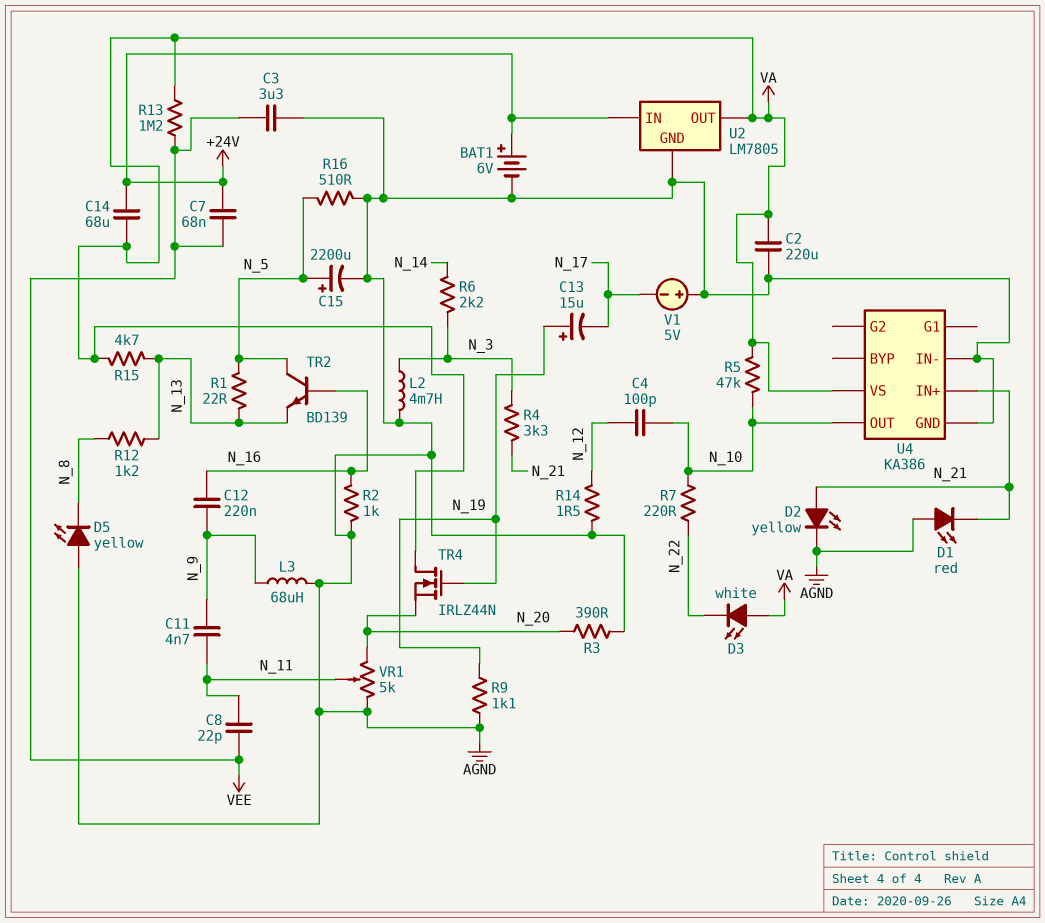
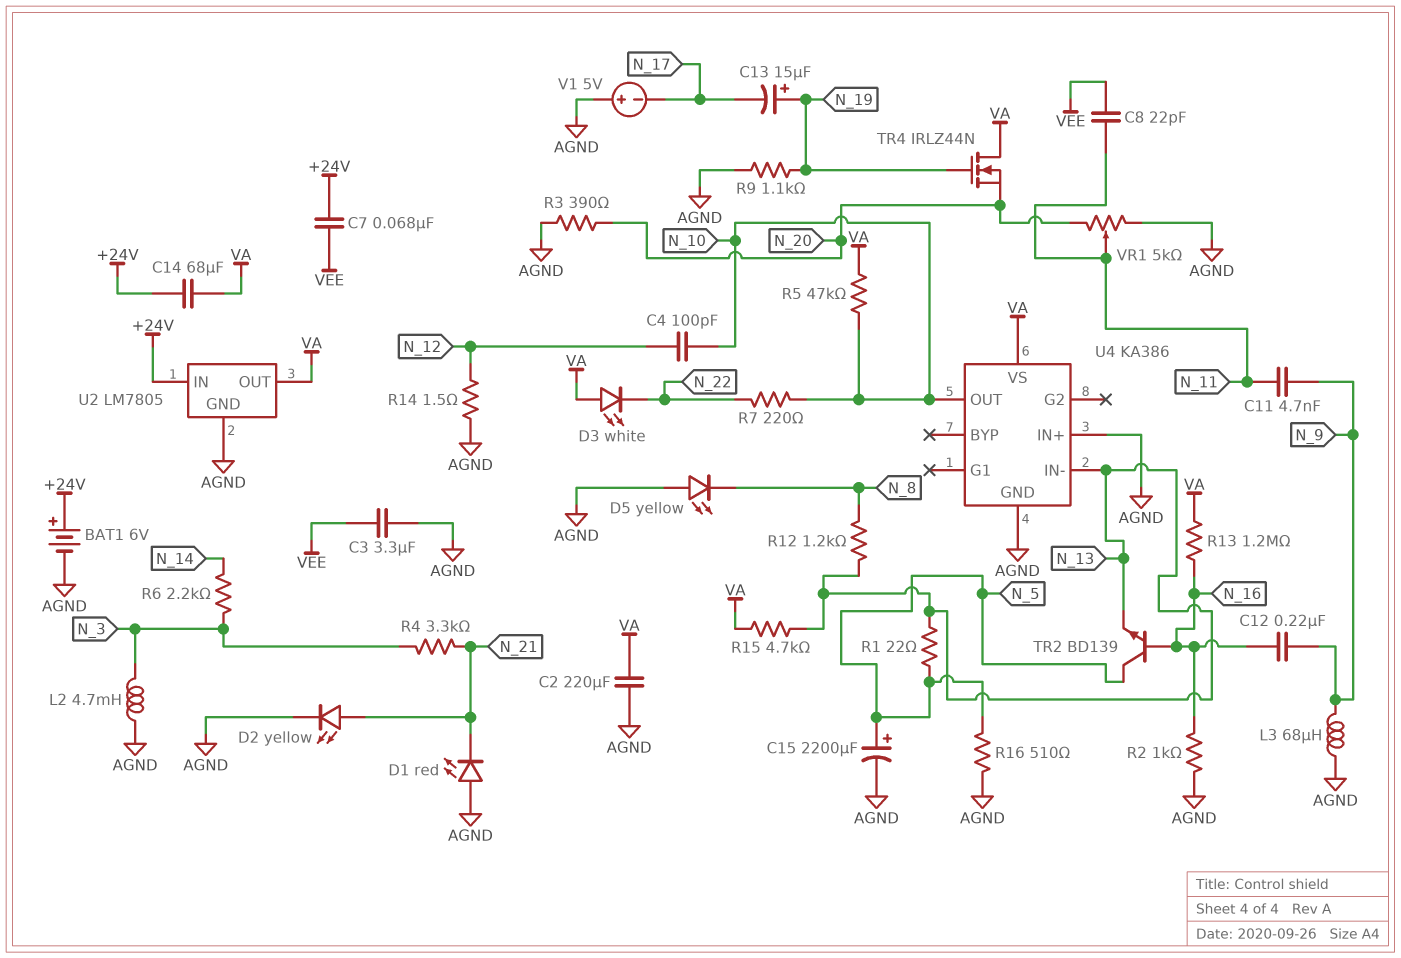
R13: 1.2M (VA, VEE) -> 1.2M (N_16, VA)
U4 pin IN+: N_21 -> AGND
U4 pin IN-: AGND -> N_13

